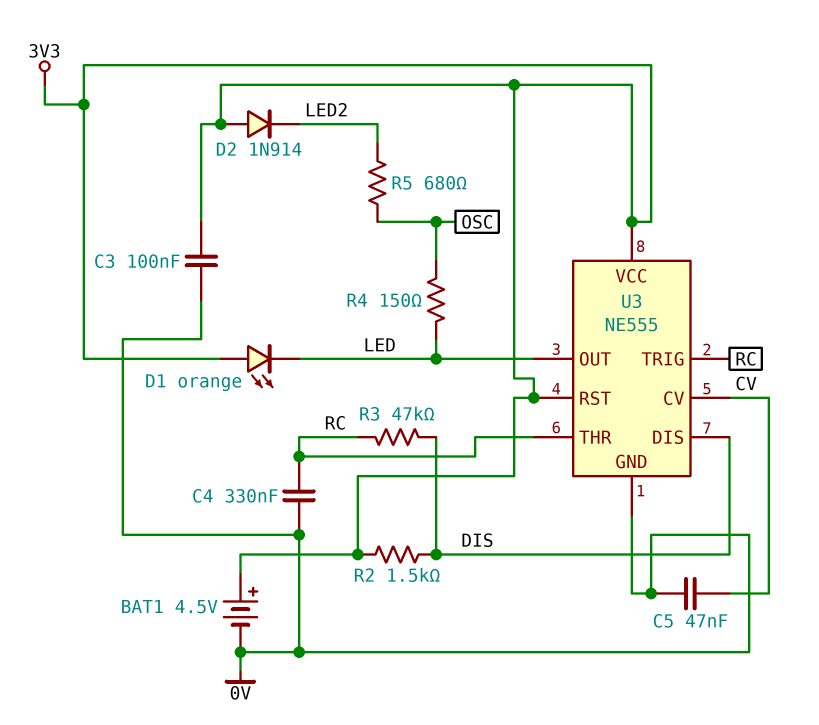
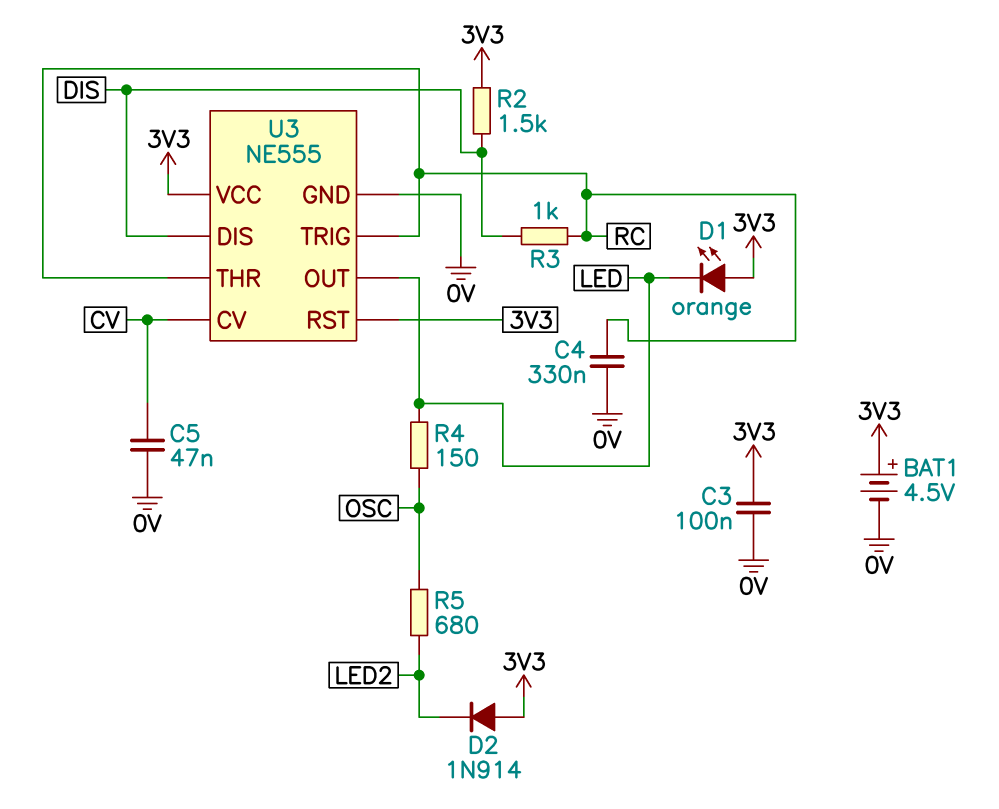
R3: 47k (DIS, RC) -> 1k (DIS, RC)

